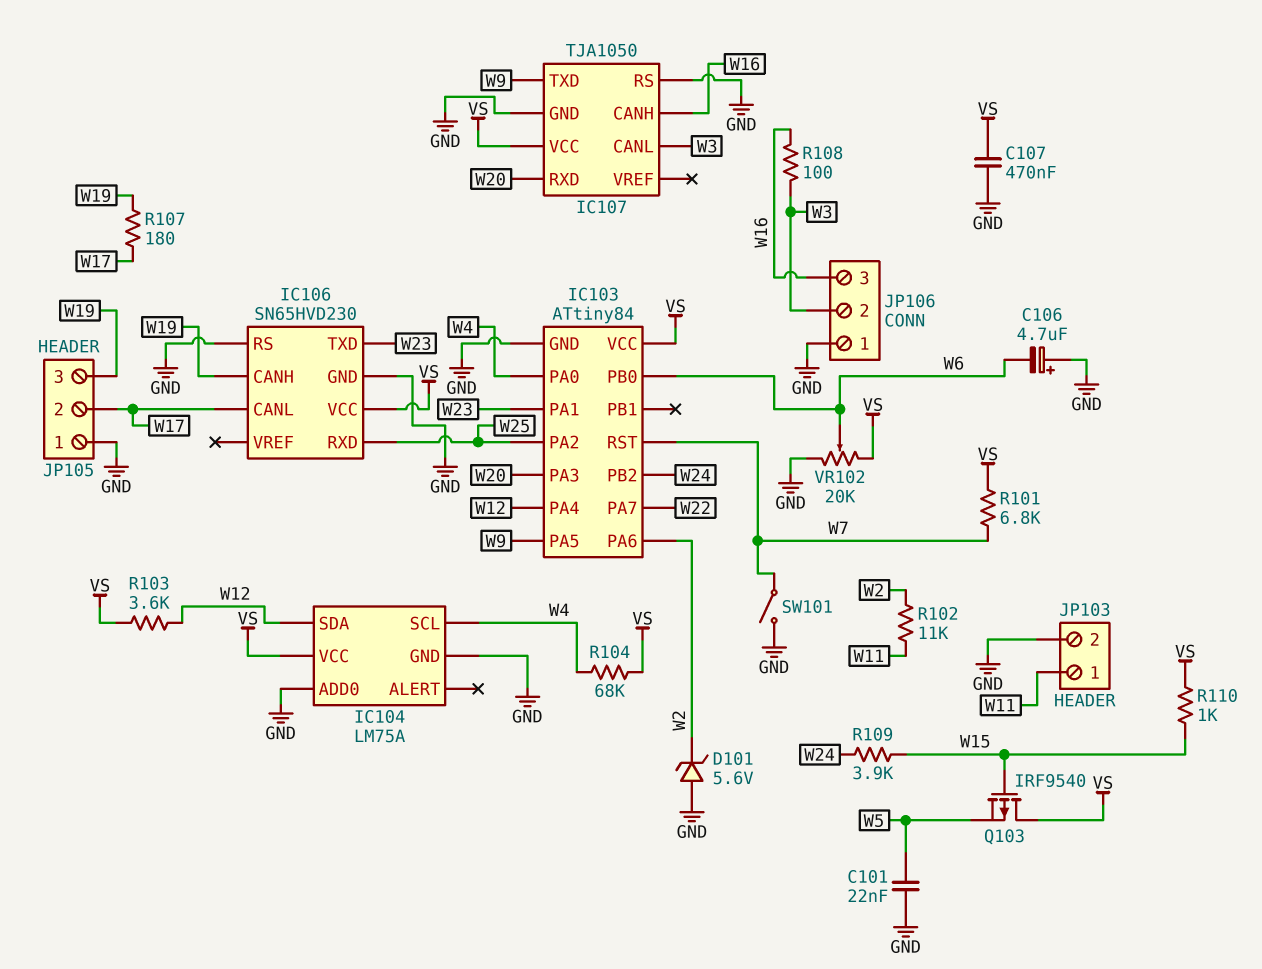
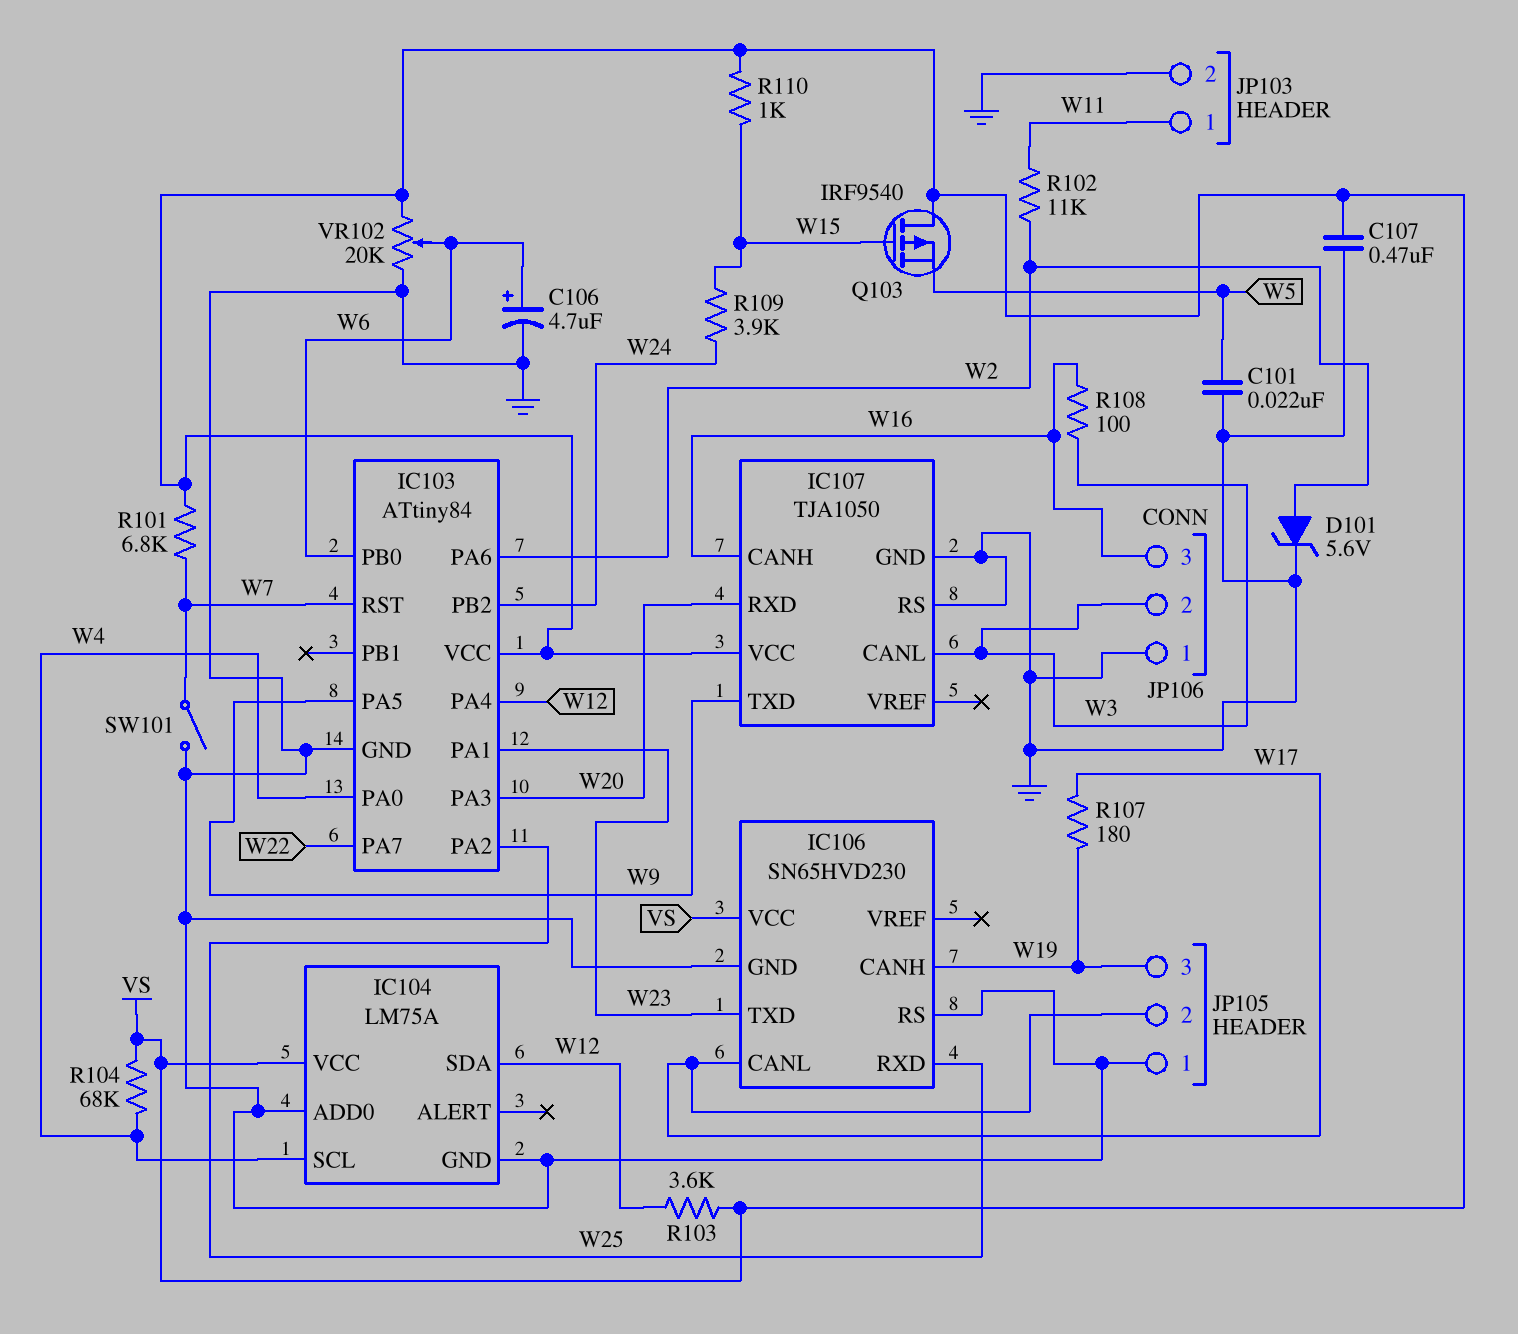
C106: 4.7uF (plus GND, minus W6) -> 4.7uF (plus W6, minus GND)
D101: zener 5.6V (A GND, K W2) -> zener 5.6V (A W2, K GND)

